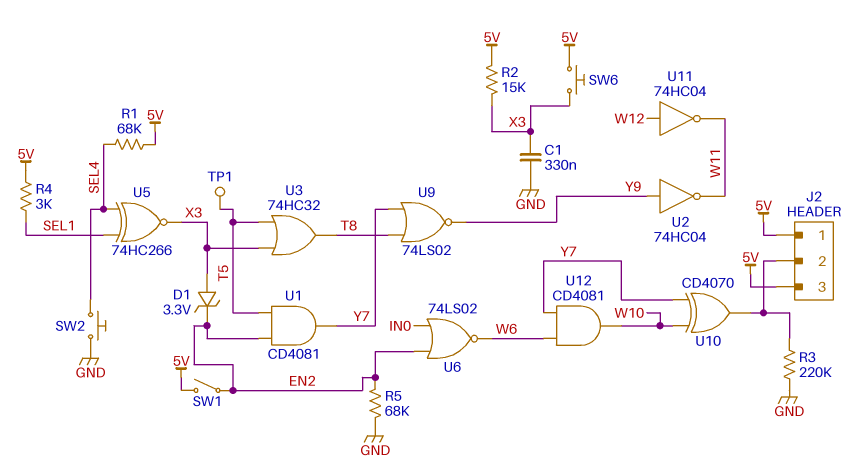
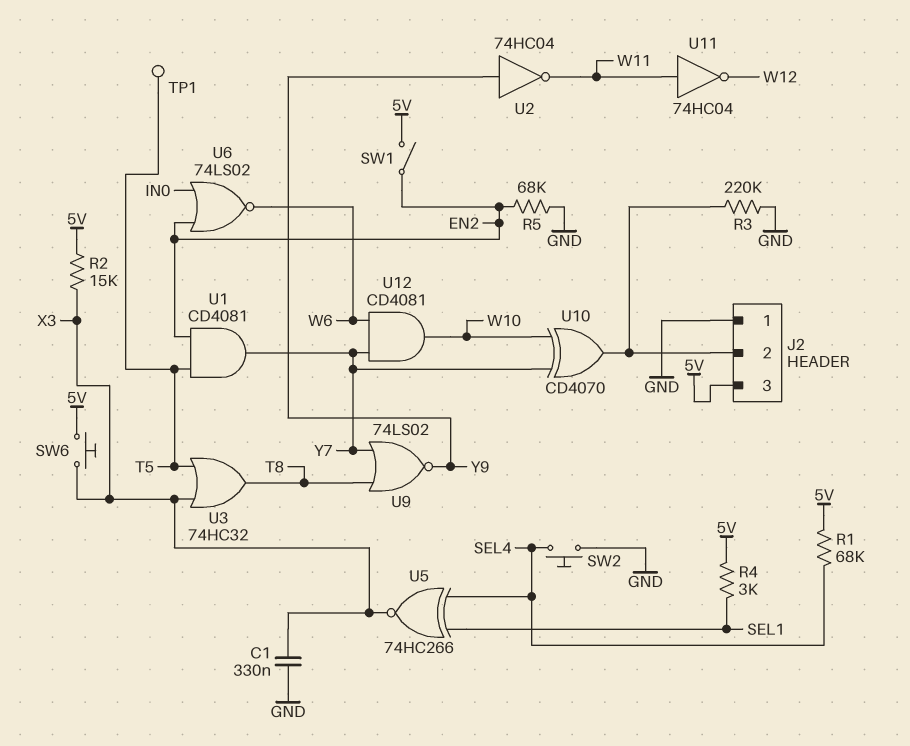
D1: zener 3.3V (A X3, K EN2) -> none
J2 pin 1: 5V -> GND
U11: NOT 74HC04 (in W12, out W11) -> NOT 74HC04 (in W11, out W12)

